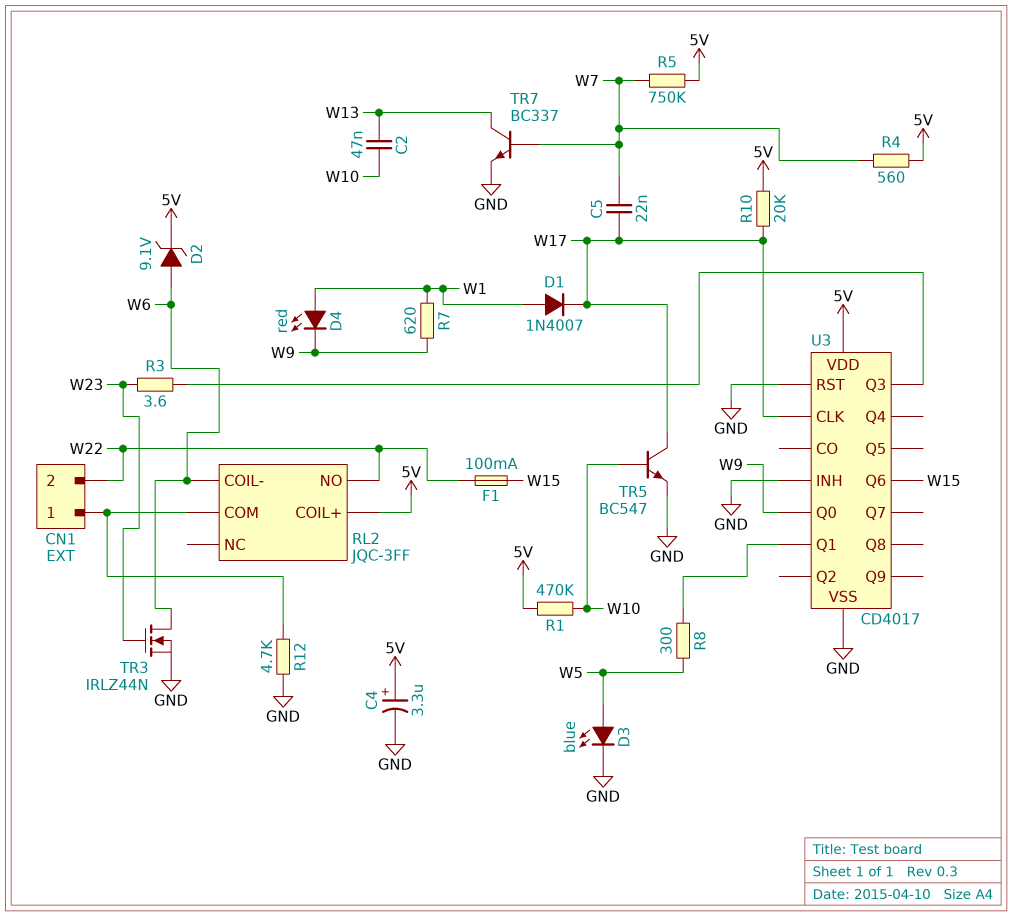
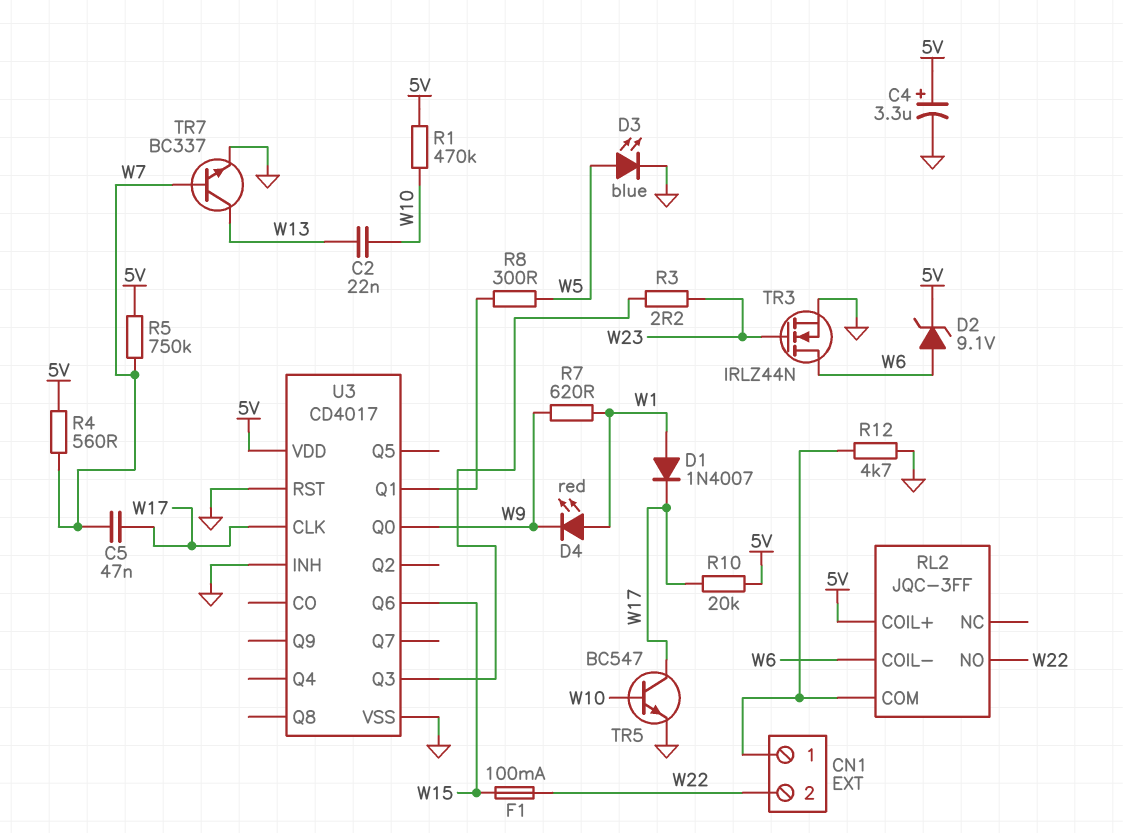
C2: 47nF (W10, W13) -> 22nF (W10, W13)
C5: 22nF (W7, W17) -> 47nF (W7, W17)
R3: 3.6 (U3/Q3, W23) -> 2.2 (U3/Q3, W23)

